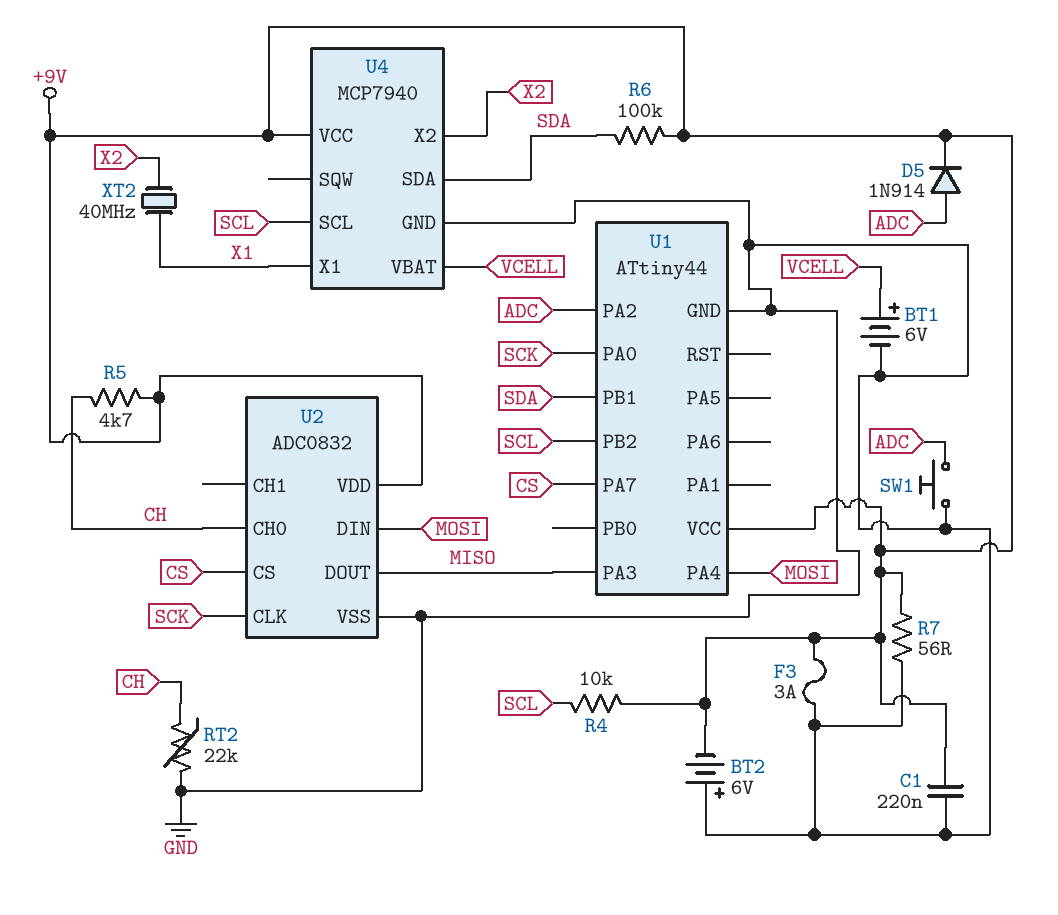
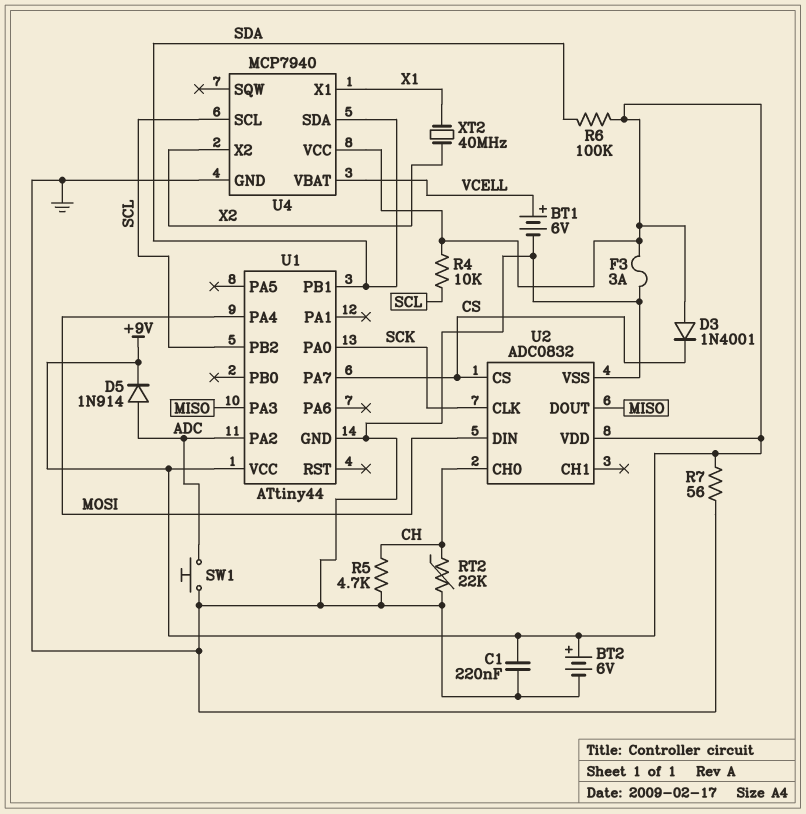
BT2: 6V (plus GND, minus +9V) -> 6V (plus +9V, minus GND)
D3: none -> diode 1N4001 (A +9V, K CS)
R5: 4.7k (+9V, CH) -> 4.7k (CH, GND)

